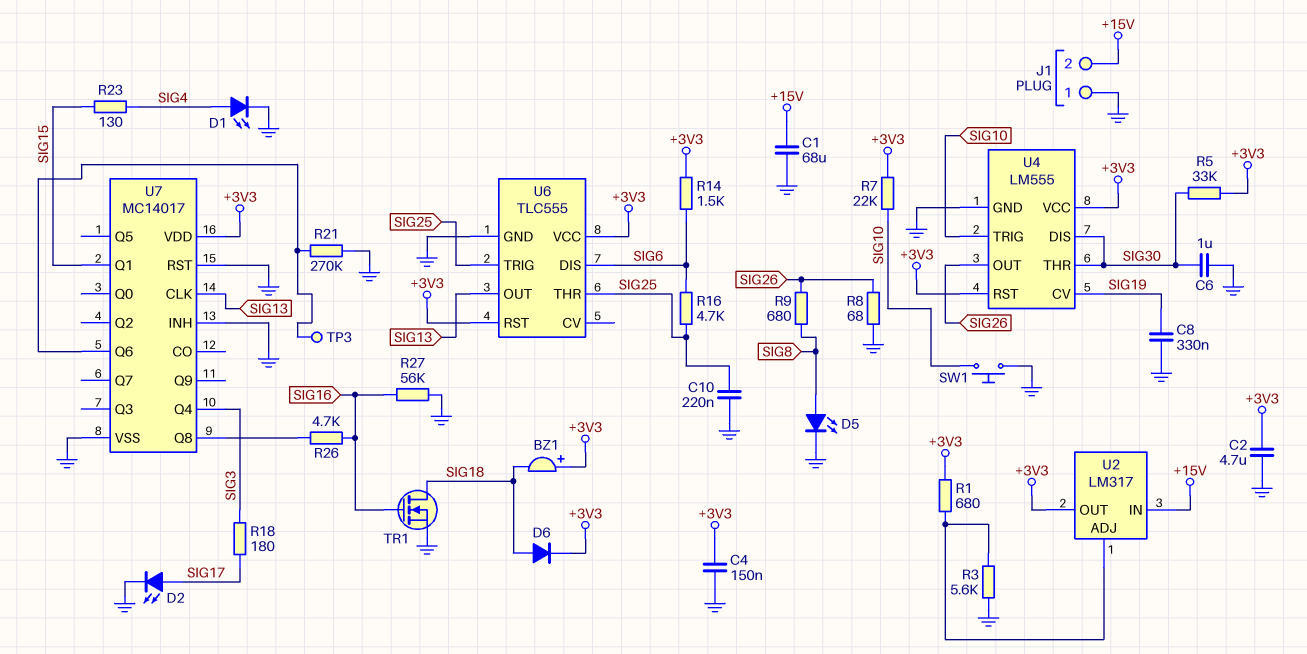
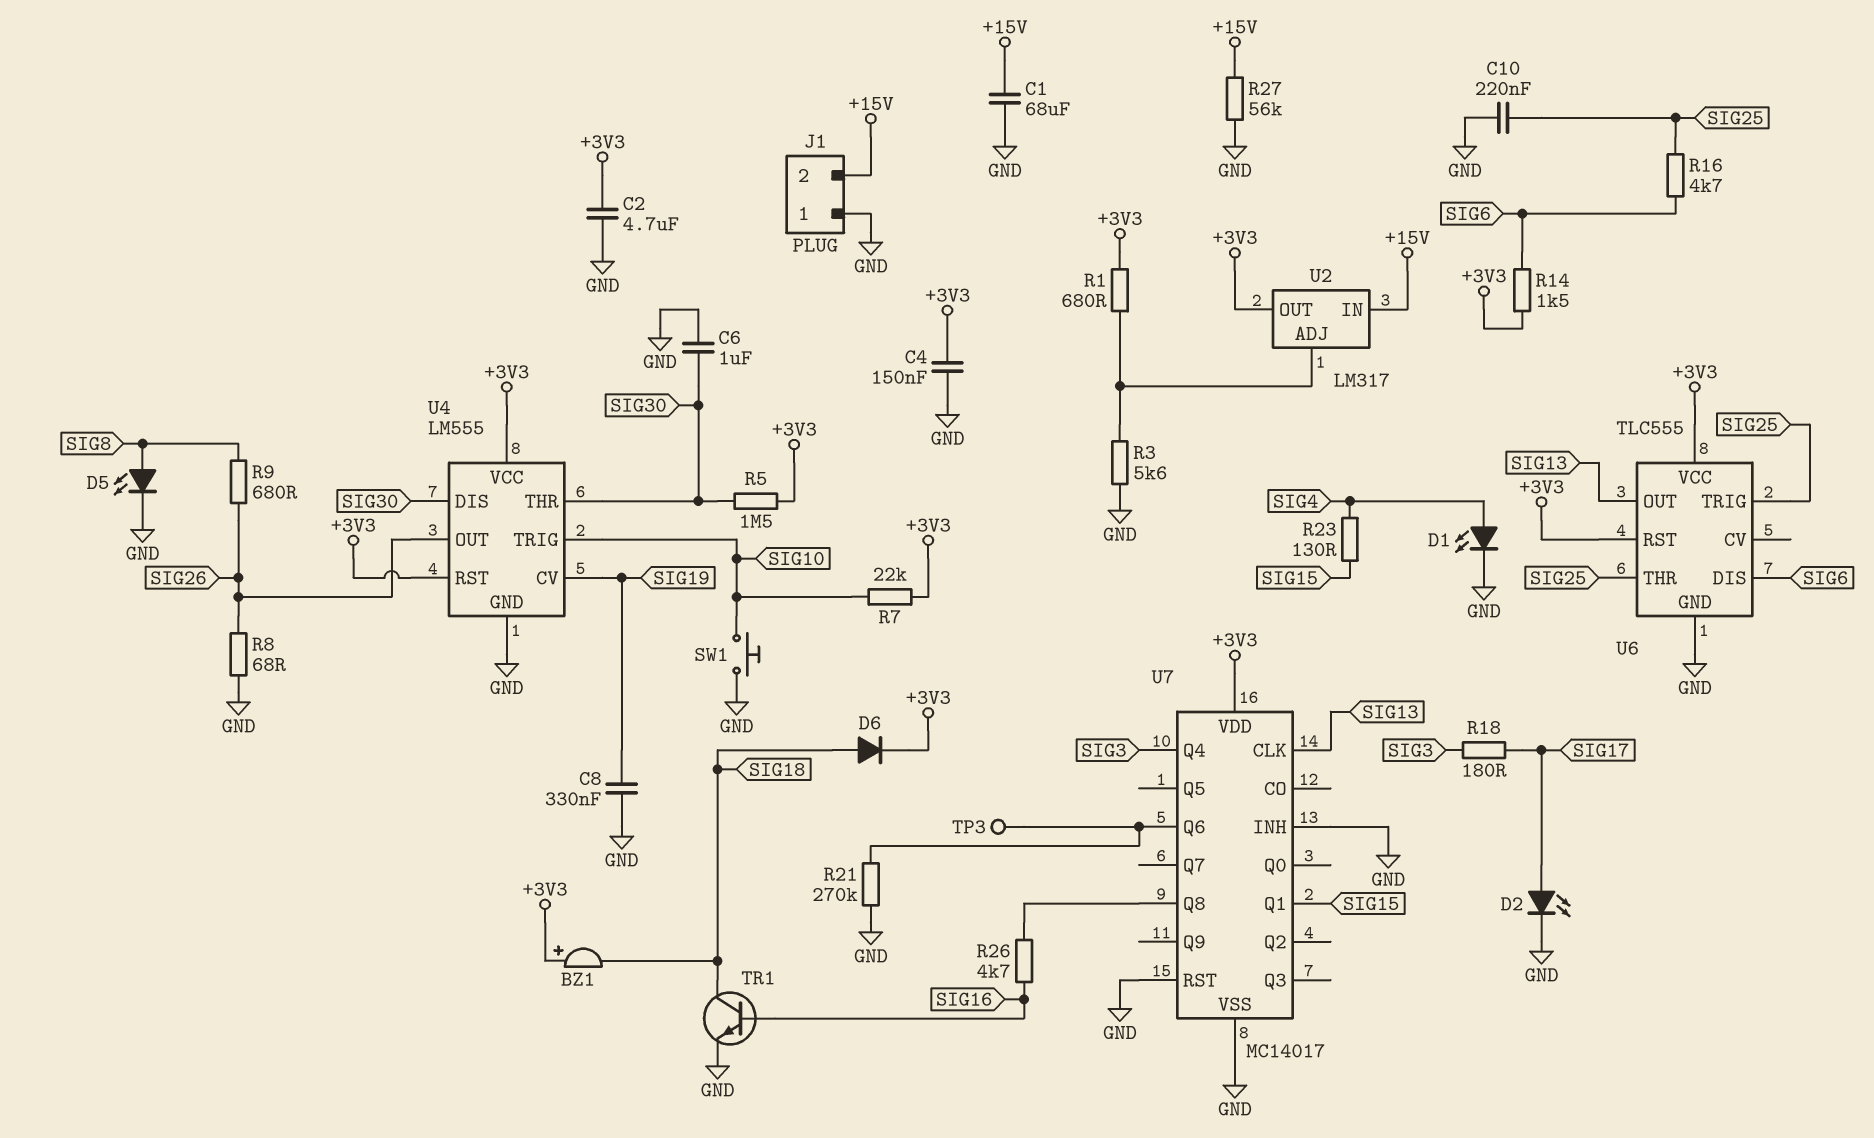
R5: 33k (+3V3, SIG30) -> 1.5M (+3V3, SIG30)
R27: 56k (GND, SIG16) -> 56k (+15V, GND)
TR1: NMOS (G SIG16, D SIG18, S GND) -> NPN (B SIG16, C SIG18, E GND)

